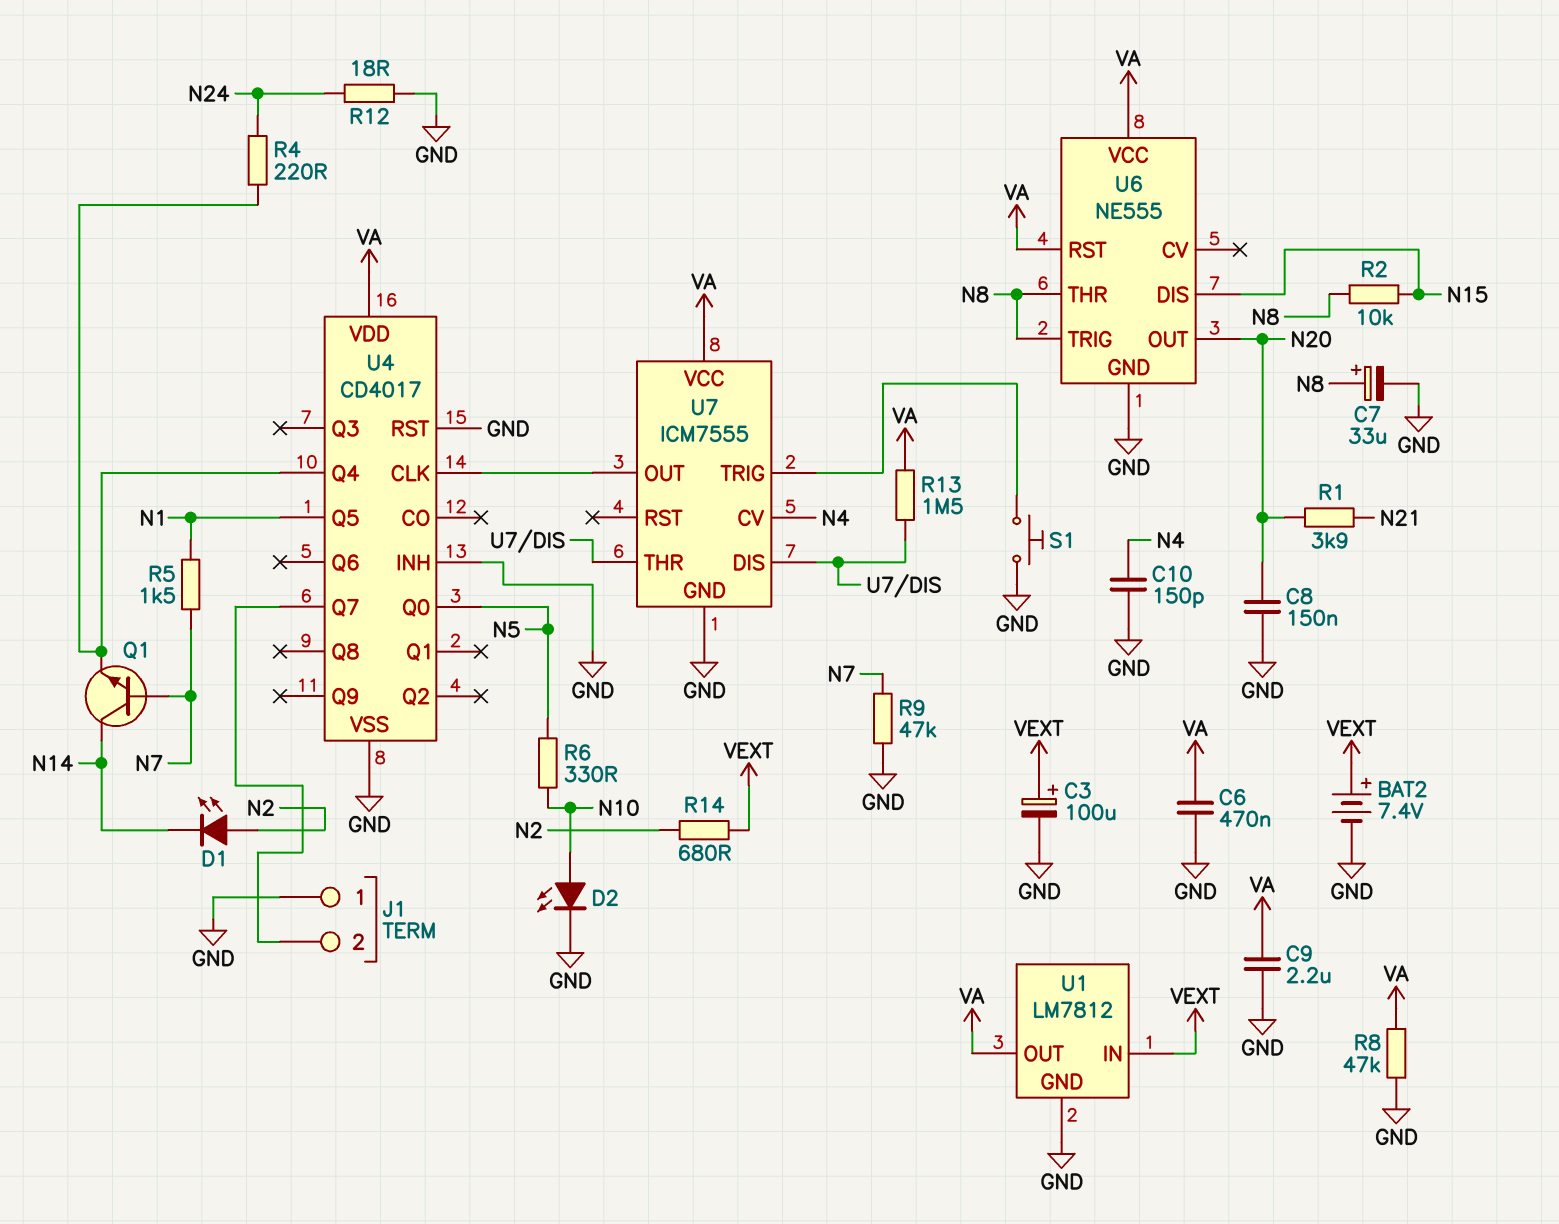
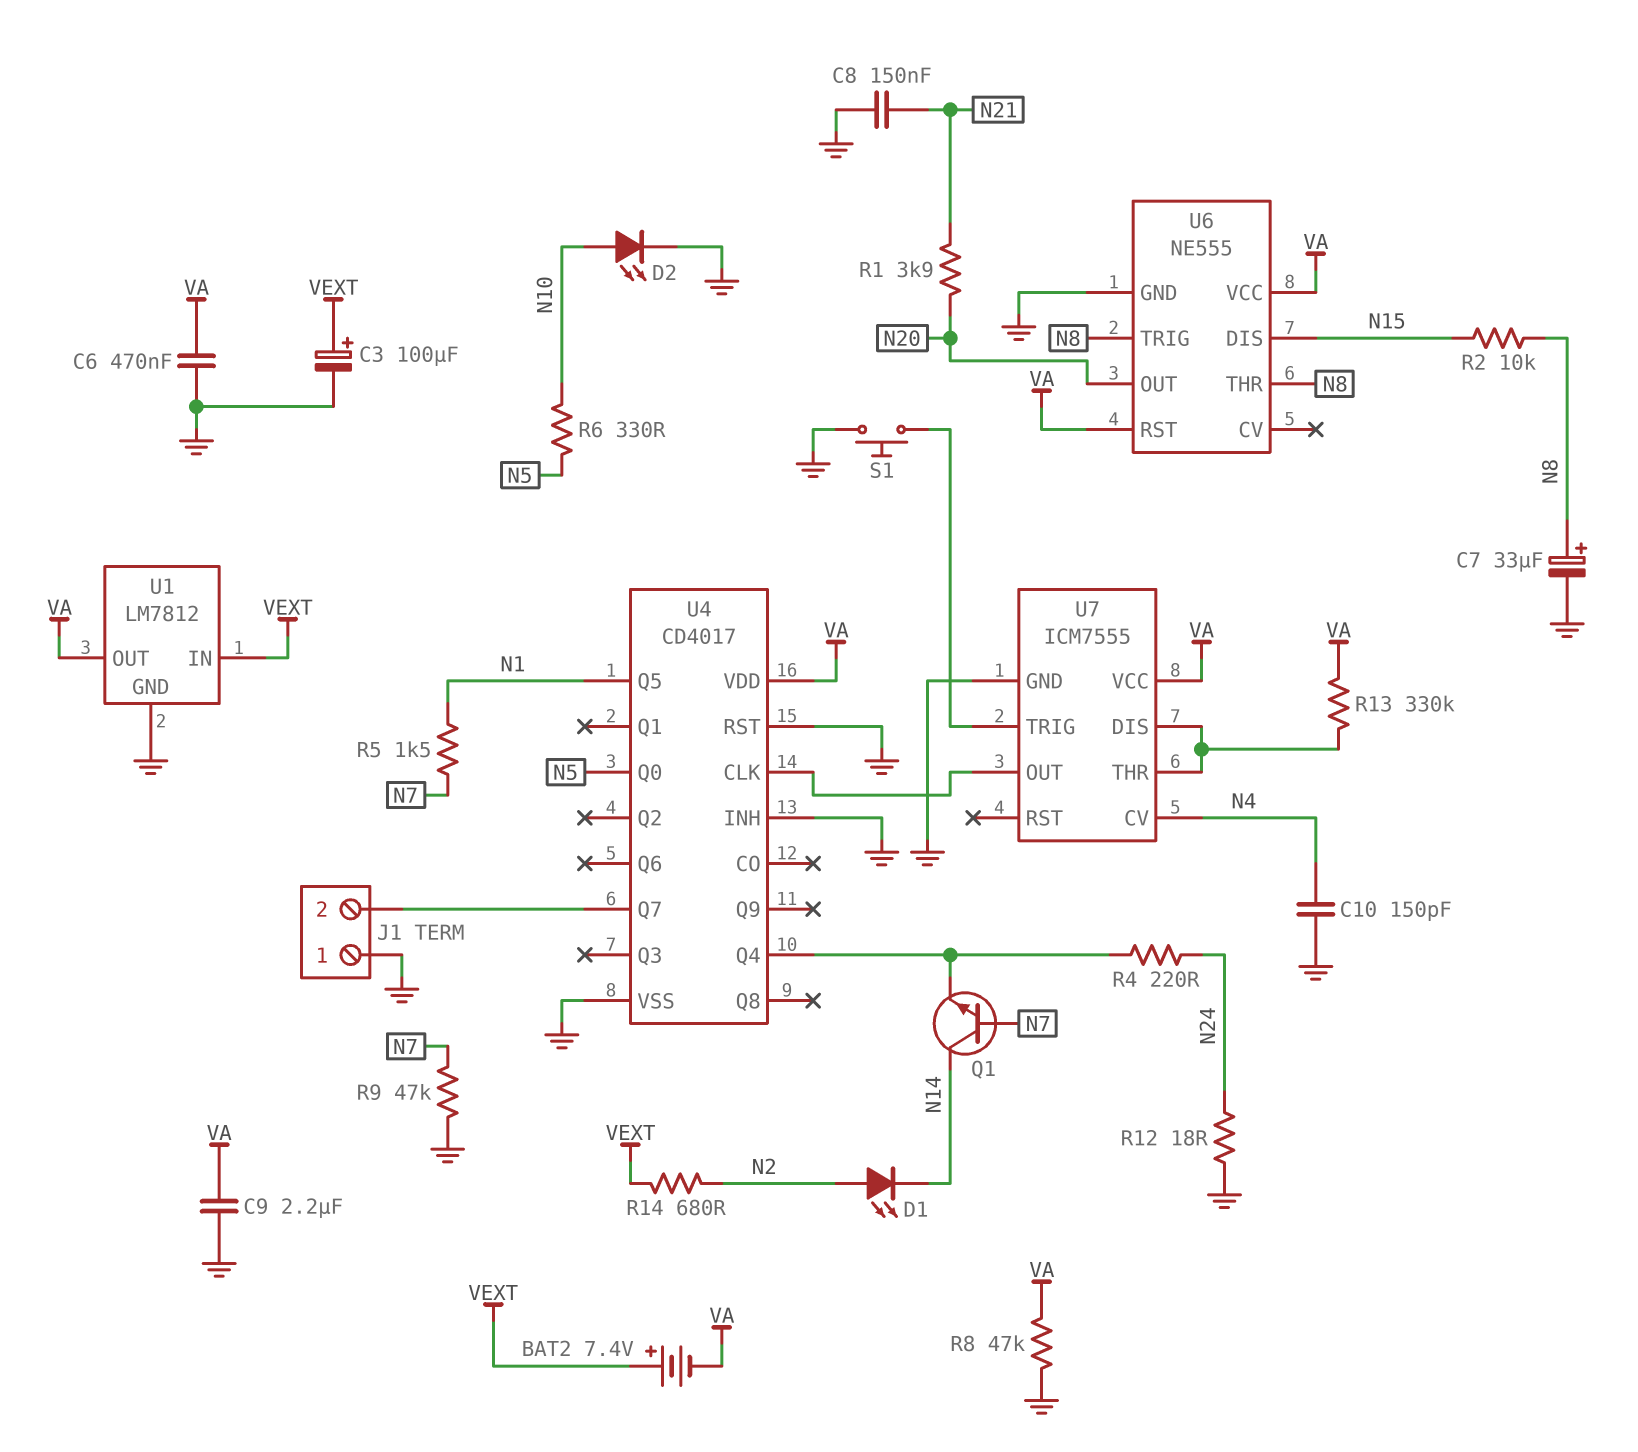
BAT2: 7.4V (plus VEXT, minus GND) -> 7.4V (plus VEXT, minus VA)
C8: 150nF (GND, N20) -> 150nF (GND, N21)
R13: 1.5M (U7/DIS, VA) -> 330k (U7/DIS, VA)

